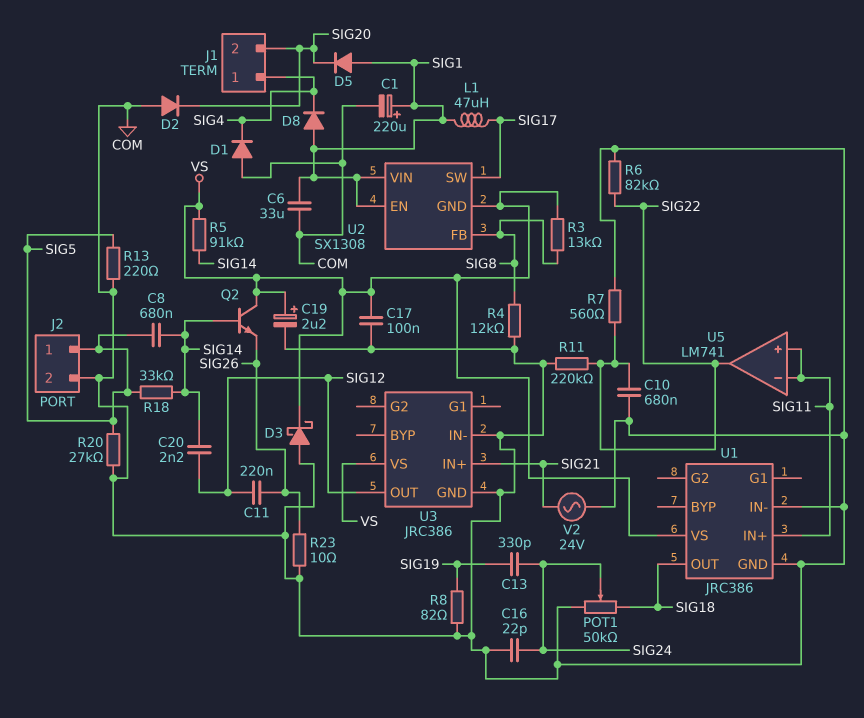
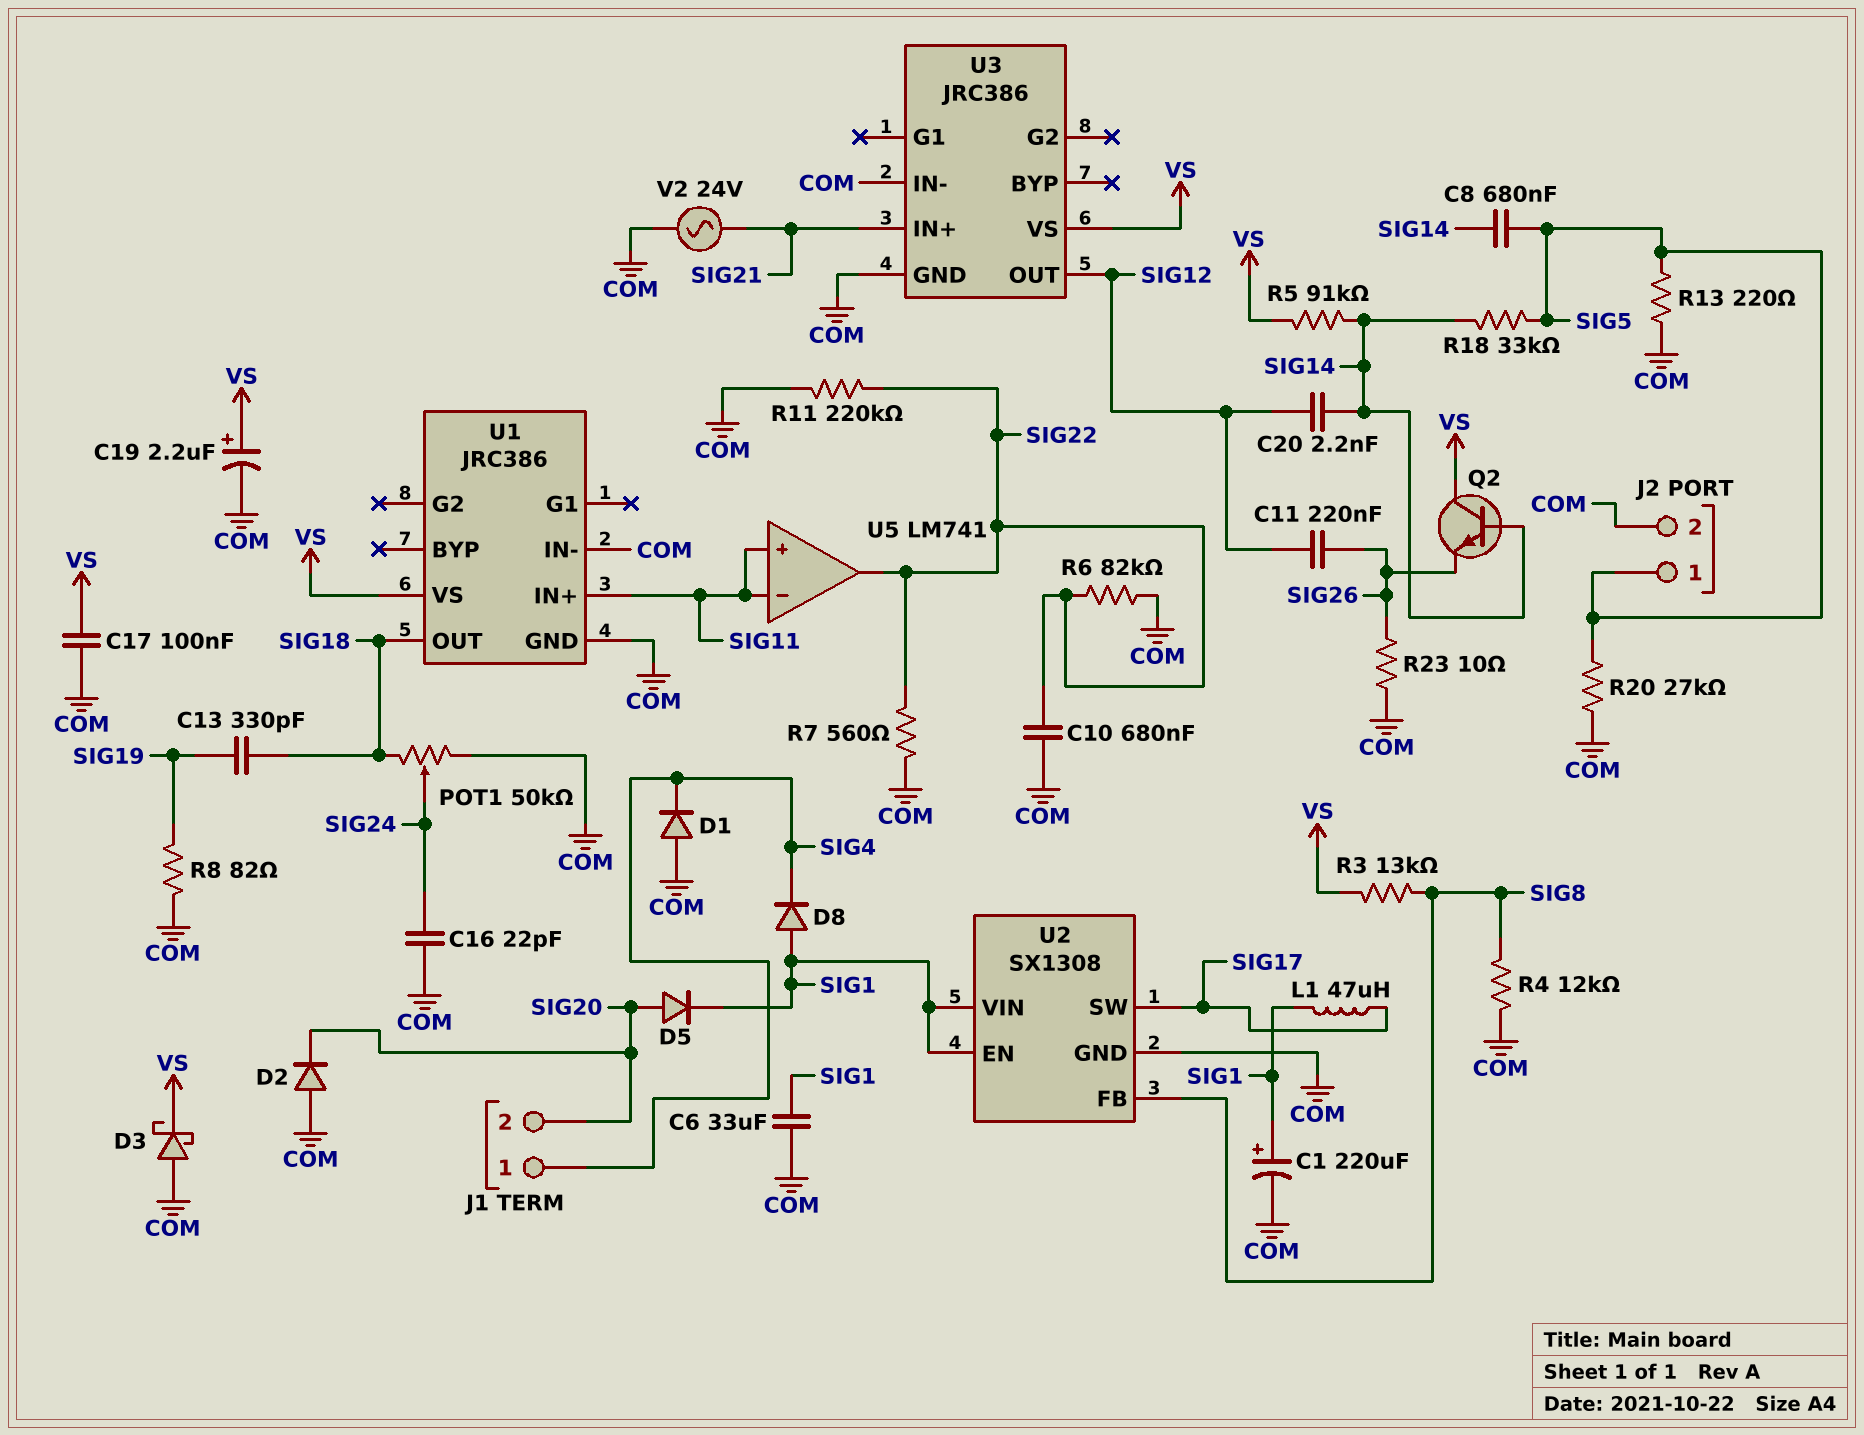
C13: 330pF (SIG19, SIG24) -> 330pF (SIG18, SIG19)
D5: diode (A SIG1, K SIG20) -> diode (A SIG20, K SIG1)
U2 pin GND: VS -> COM

